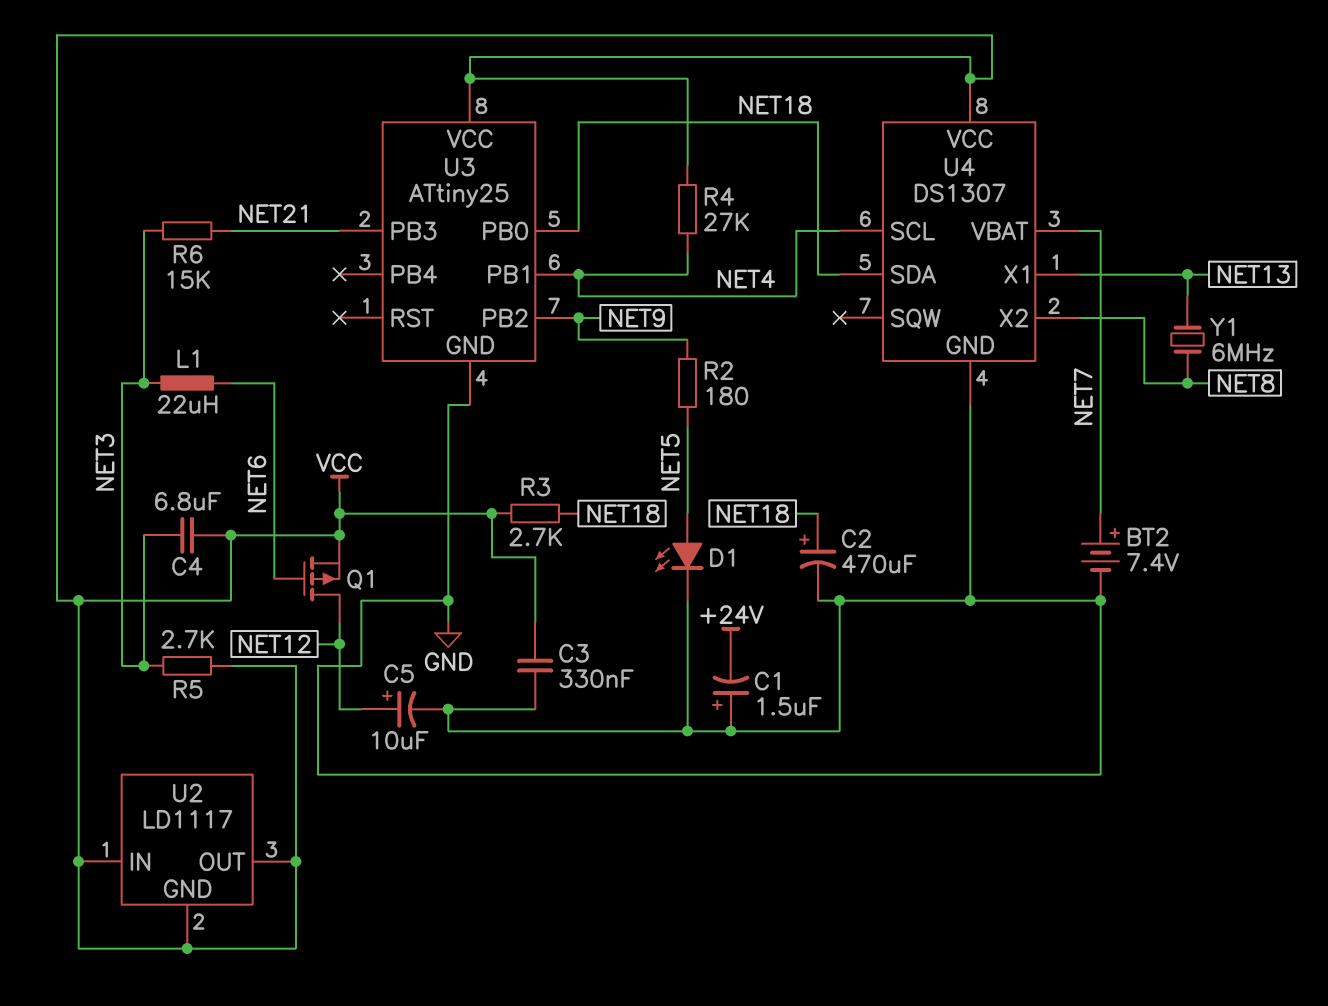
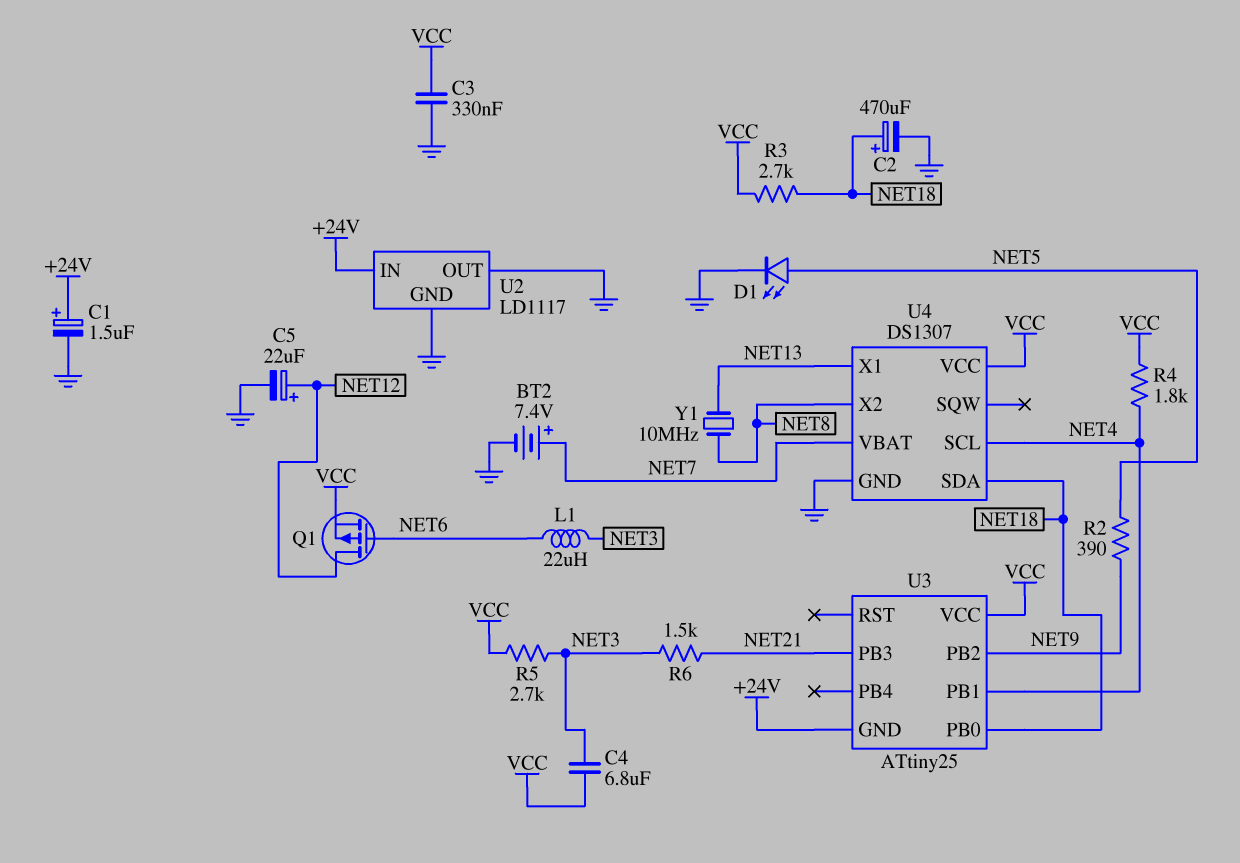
C1: 1.5uF (plus GND, minus +24V) -> 1.5uF (plus +24V, minus GND)
C5: 10uF (plus NET12, minus GND) -> 22uF (plus NET12, minus GND)
R2: 180 (NET5, NET9) -> 390 (NET5, NET9)
R4: 27k (NET4, VCC) -> 1.8k (NET4, VCC)
R6: 15k (NET3, NET21) -> 1.5k (NET3, NET21)
U2 pin GND: VCC -> GND
U2 pin IN: VCC -> +24V
U2 pin OUT: VCC -> GND
U3 pin GND: GND -> +24V
Y1: 6MHz (NET8, NET13) -> 10MHz (NET8, NET13)

